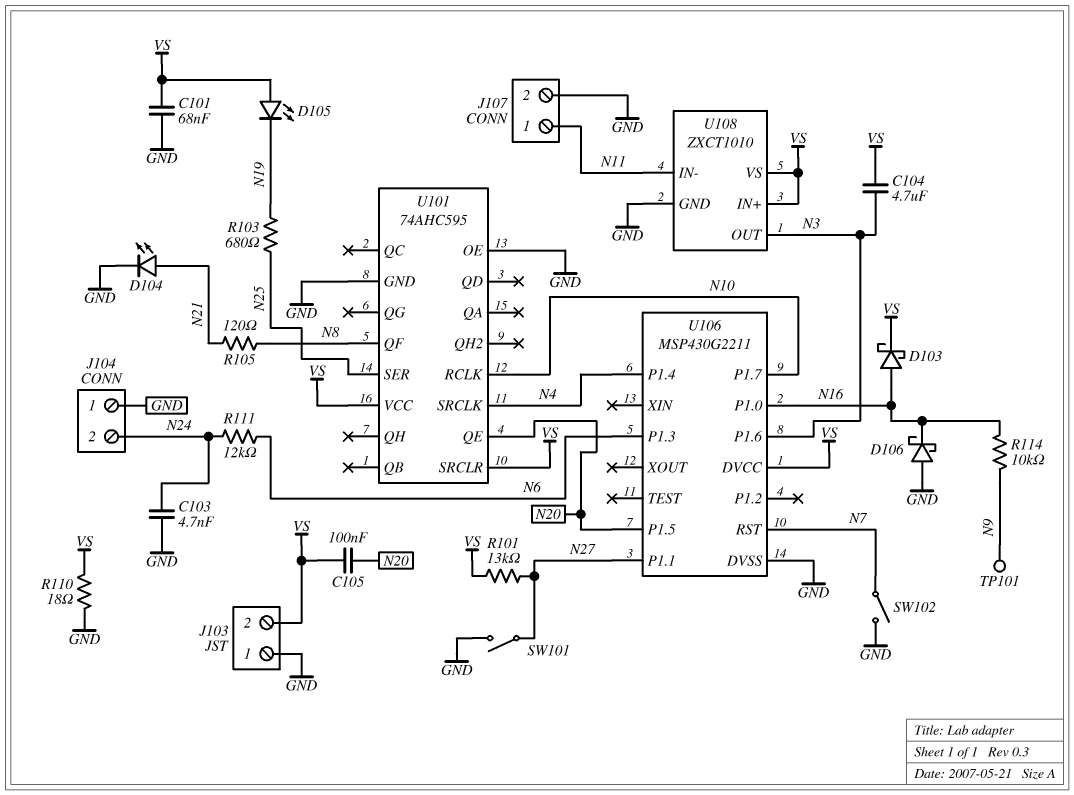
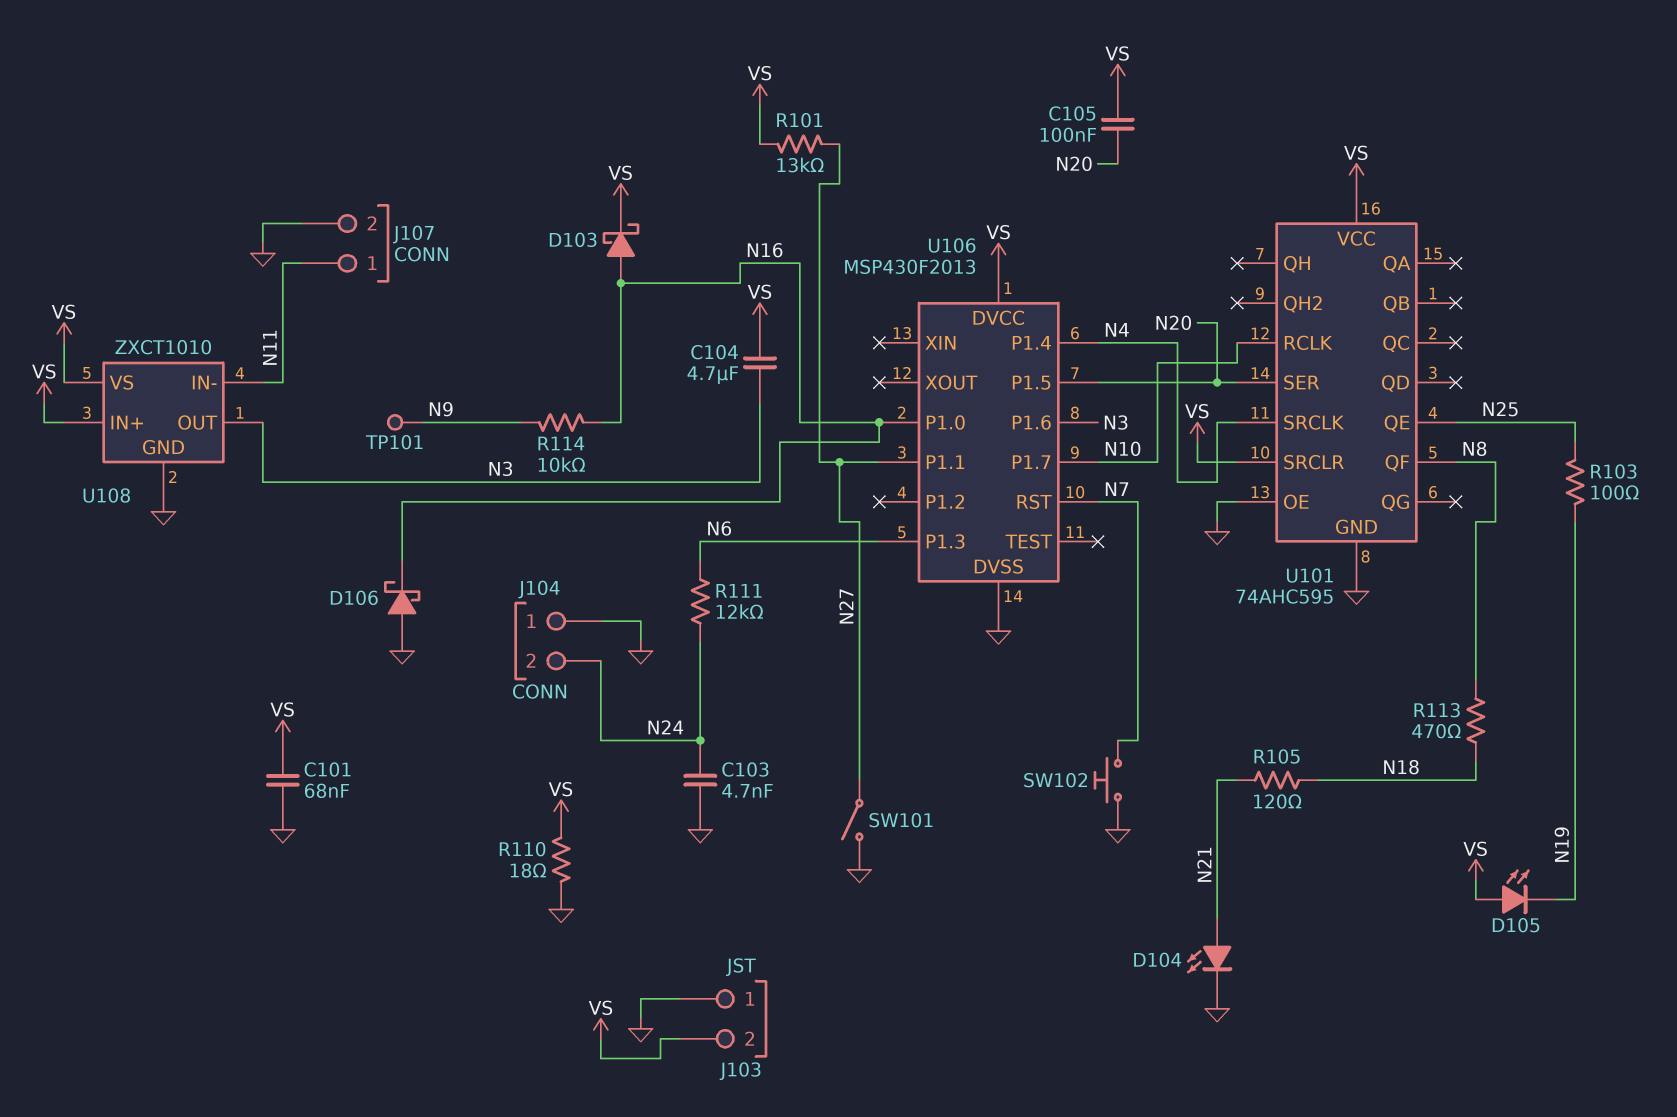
R103: 680 (N19, N25) -> 100 (N19, N25)
R105: 120 (N8, N21) -> 120 (N18, N21)
R113: none -> 470 (N8, N18)
SW102: switch (GND, N7) -> button (GND, N7)
U101 pin QE: N20 -> N25
U101 pin SER: N25 -> N20
U106: MSP430G2211 -> MSP430F2013

